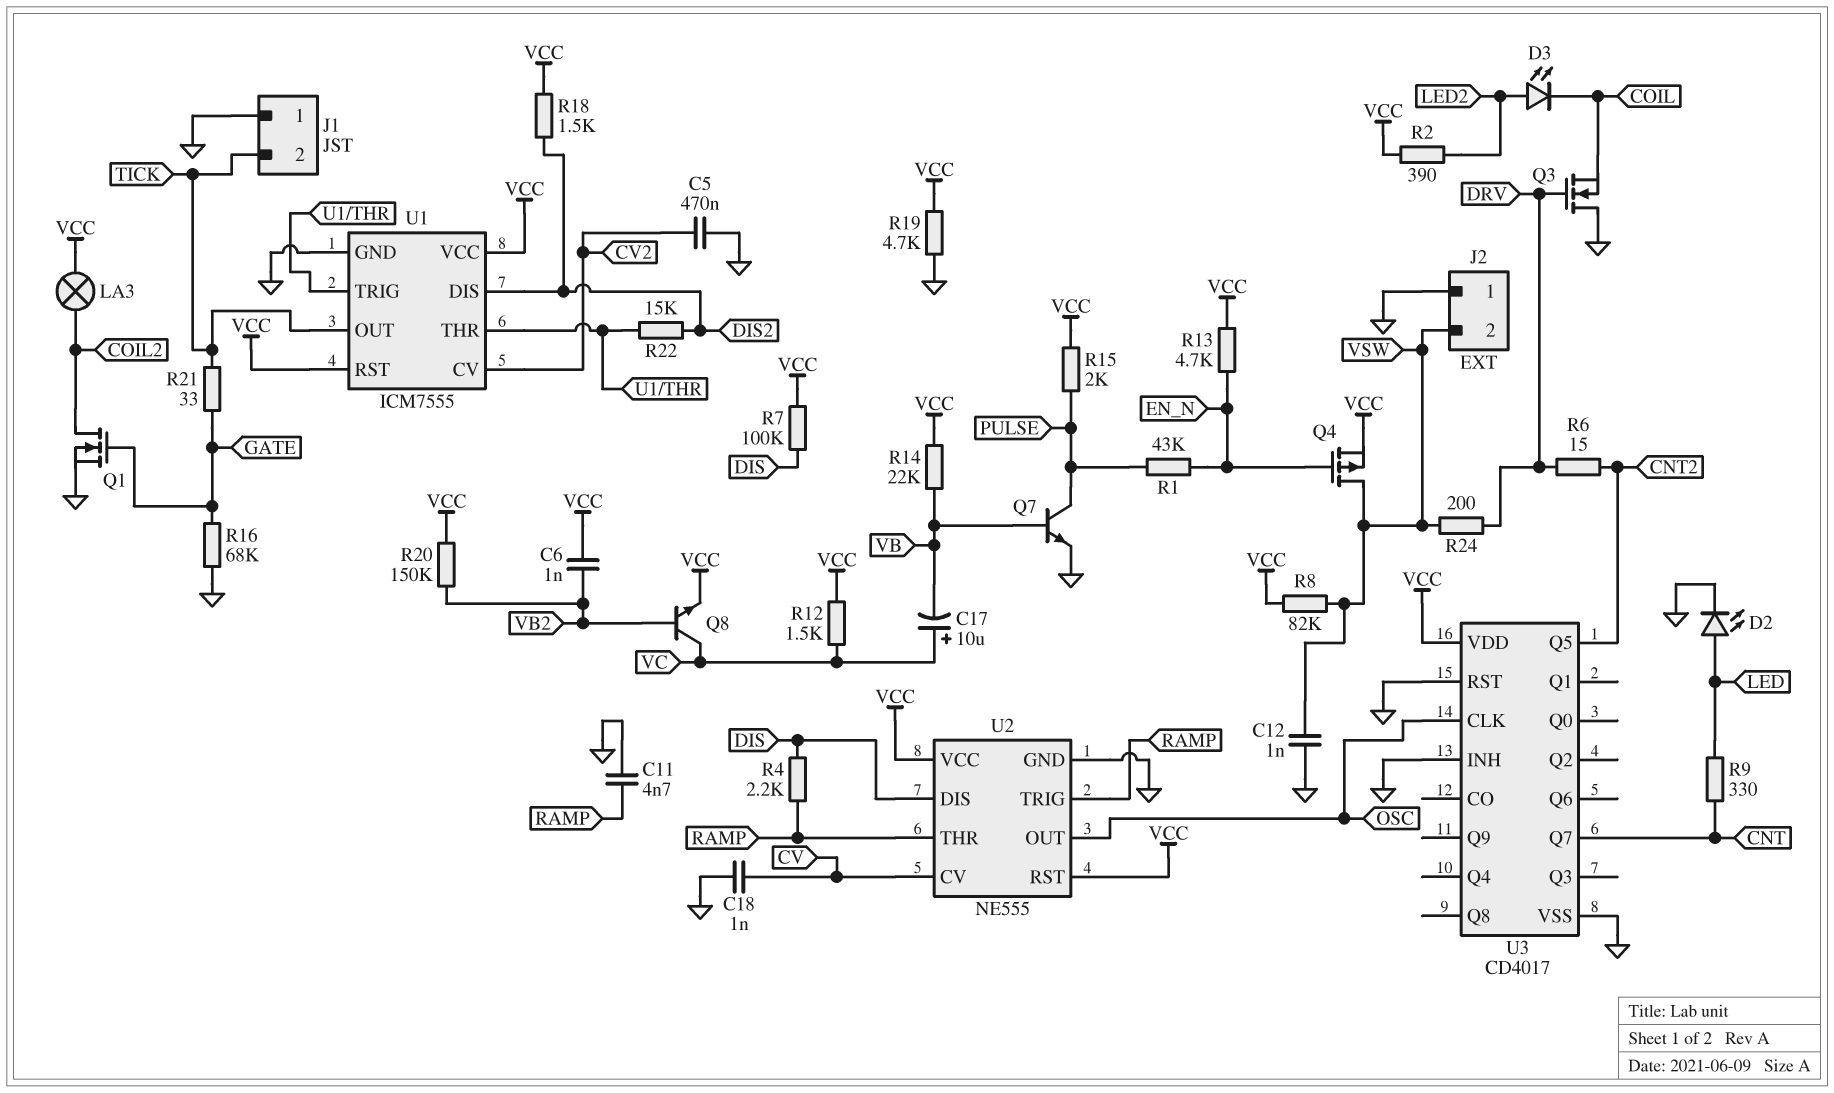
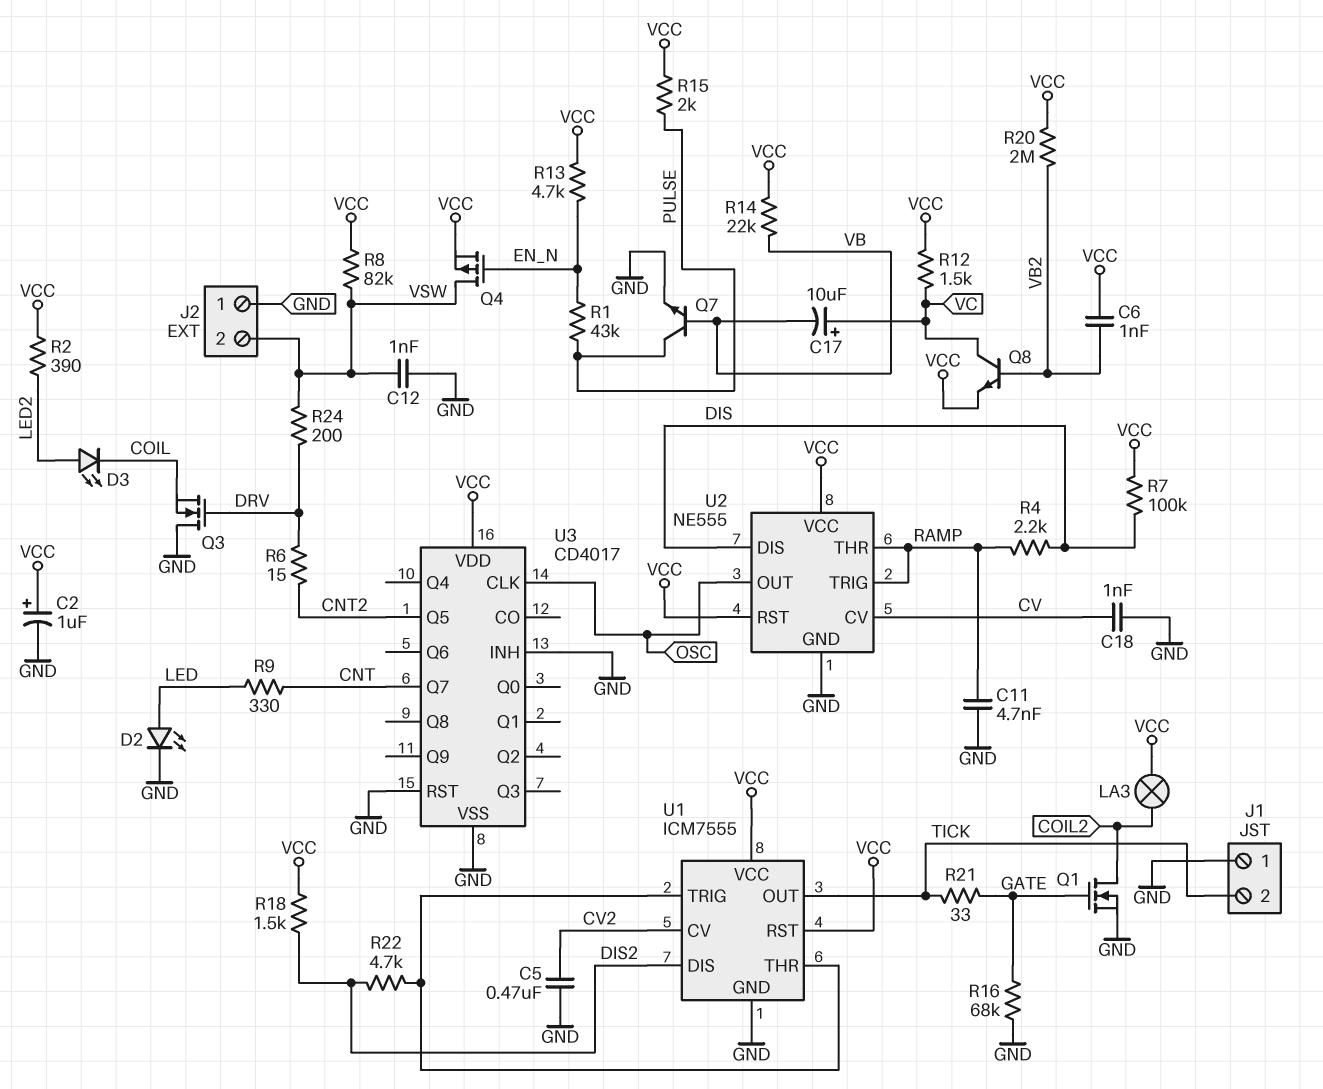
C2: none -> 1uF (plus VCC, minus GND)
R19: 4.7k (GND, VCC) -> none
R20: 150k (VB2, VCC) -> 2M (VB2, VCC)
R22: 15k (DIS2, U1/THR) -> 4.7k (DIS2, U1/THR)

